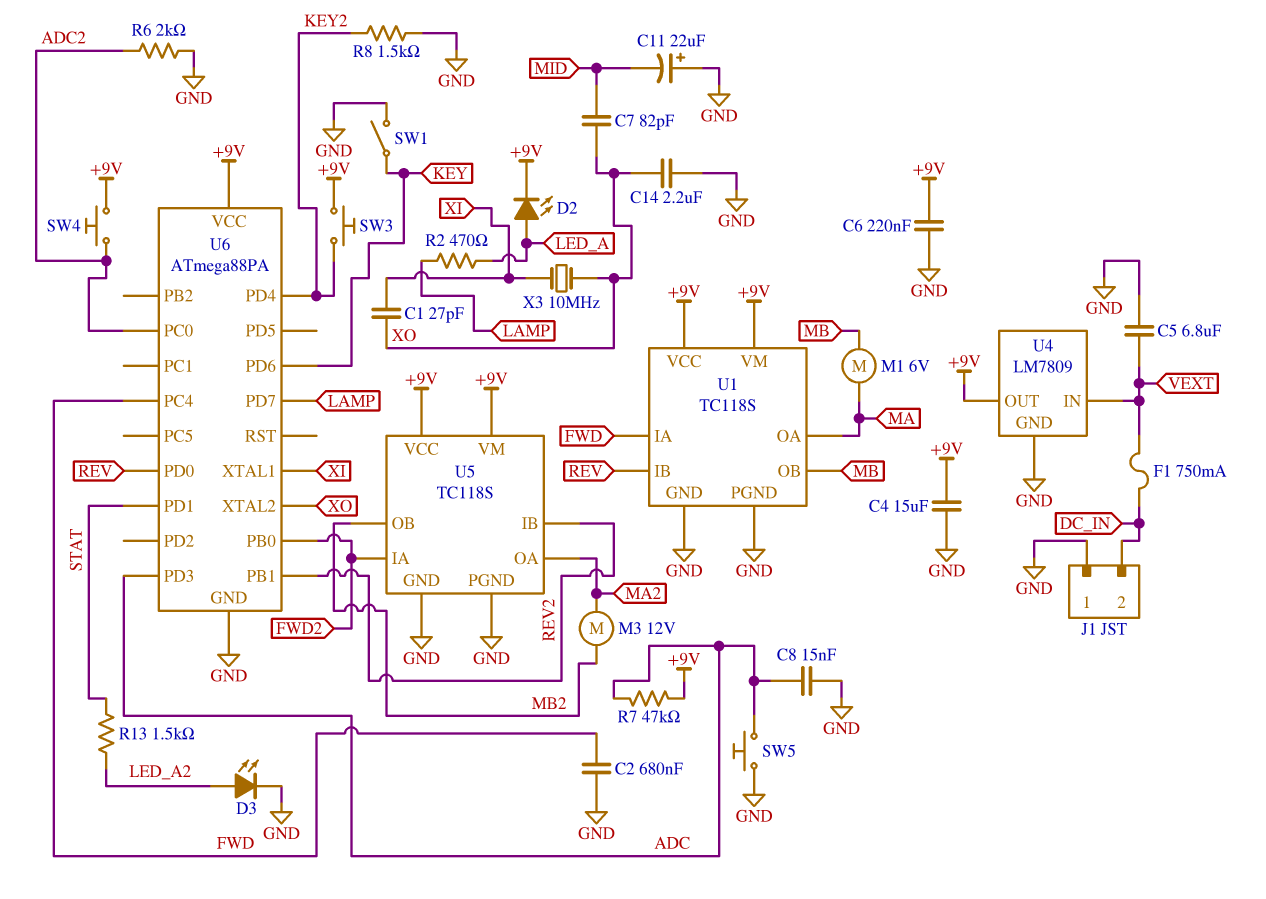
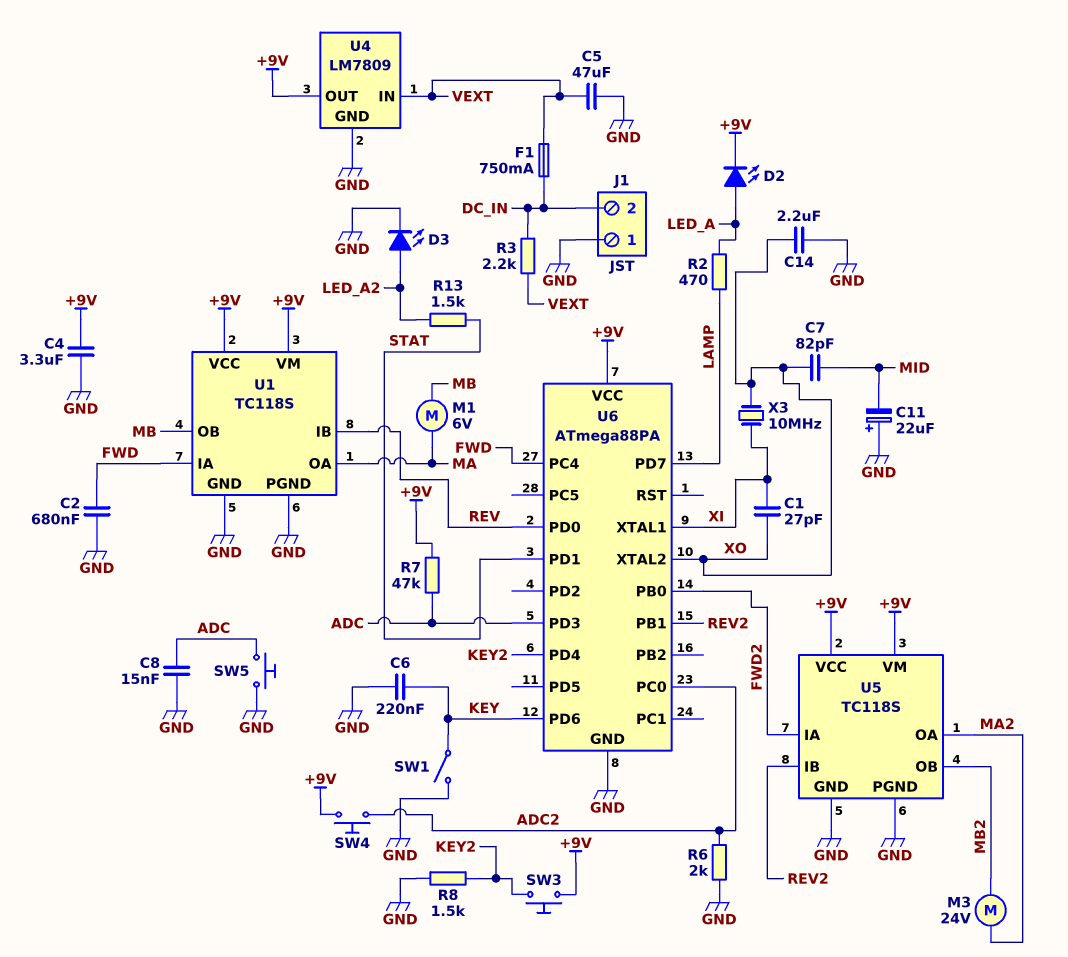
C4: 15uF (+9V, GND) -> 3.3uF (+9V, GND)
C5: 6.8uF (GND, VEXT) -> 47uF (GND, VEXT)
C6: 220nF (+9V, GND) -> 220nF (GND, KEY)
M3: motor 12V (MA2, MB2) -> motor 24V (MA2, MB2)
R3: none -> 2.2k (DC_IN, VEXT)

